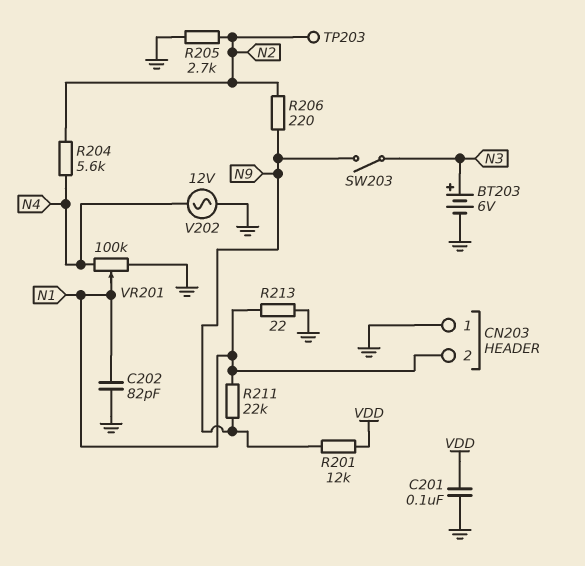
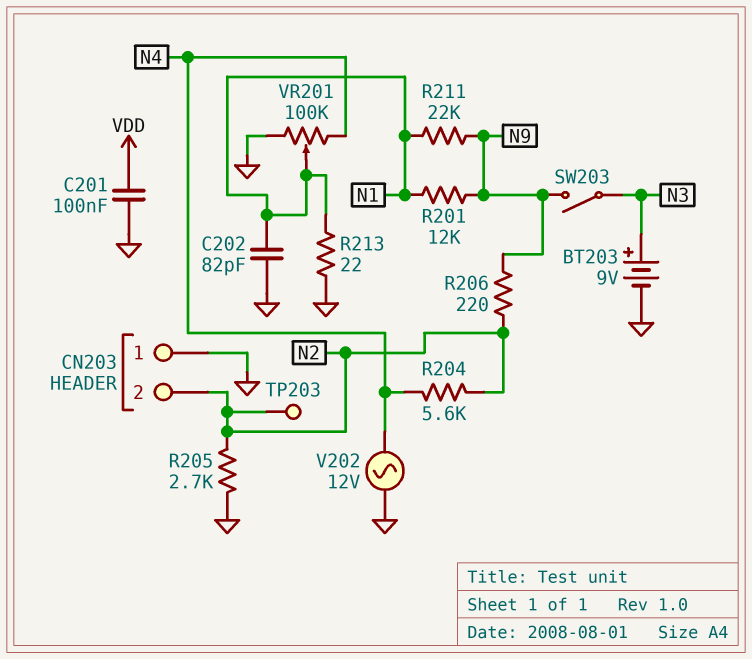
BT203: 6V (plus N3, minus GND) -> 9V (plus N3, minus GND)
CN203 pin 2: N1 -> N2
R201: 12k (N9, VDD) -> 12k (N1, N9)

